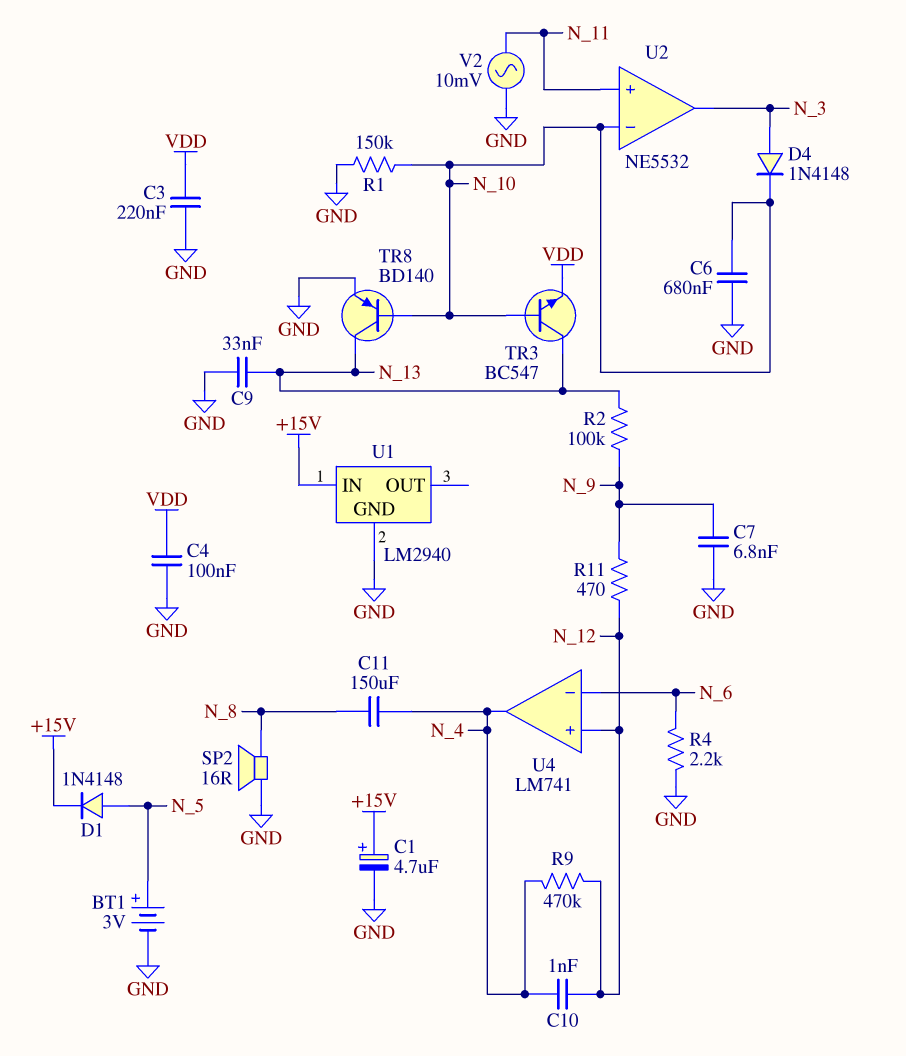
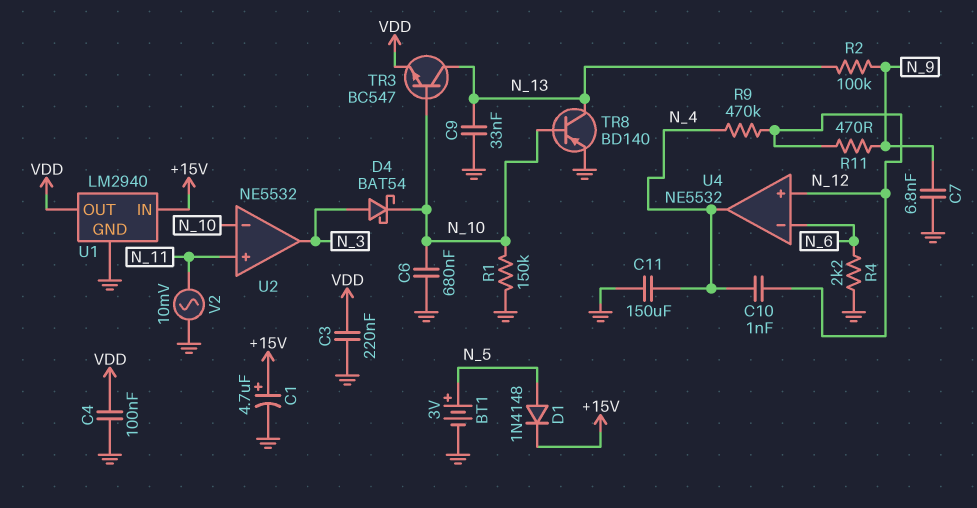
C11: 150uF (N_4, N_8) -> 150uF (GND, N_4)
D4: diode 1N4148 (A N_3, K N_10) -> schottky BAT54 (A N_3, K N_10)
SP2: speaker 16R (GND, N_8) -> none
U1 pin OUT: none -> VDD
U4: LM741 -> NE5532

